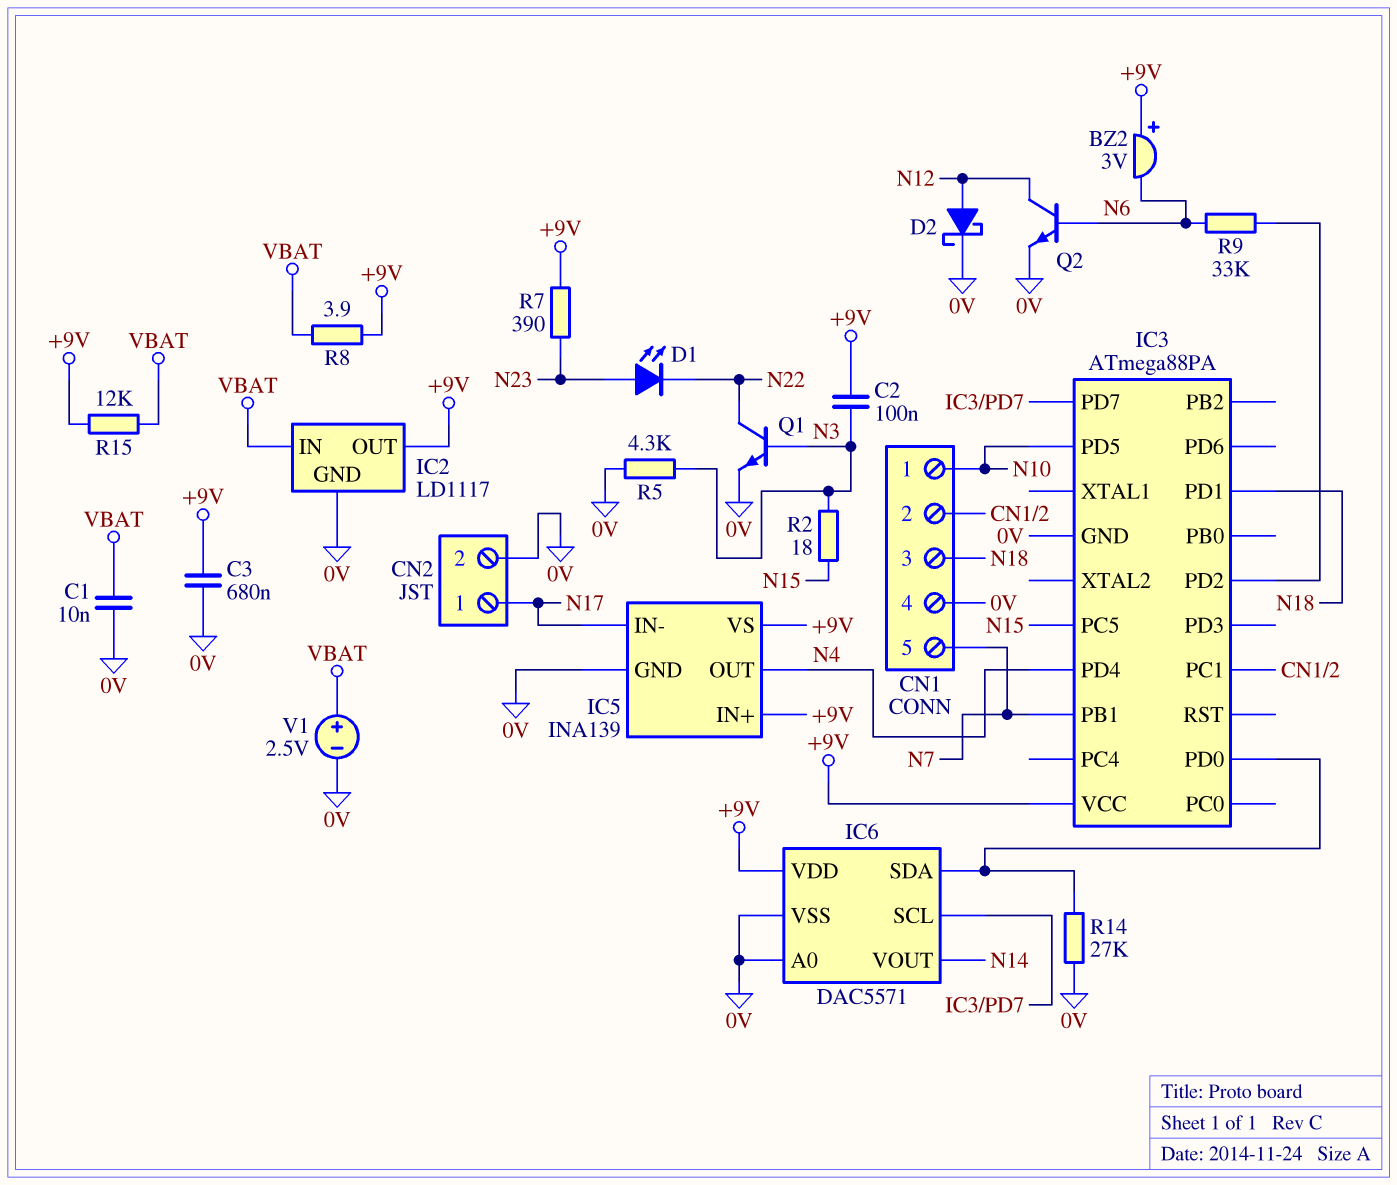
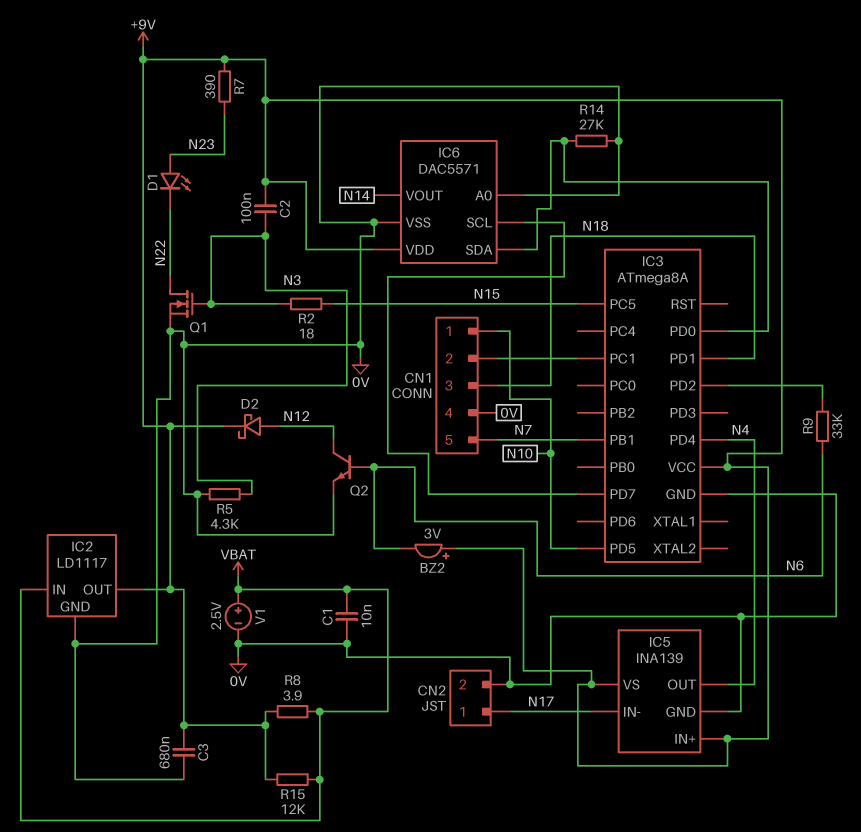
D2: schottky (A N12, K 0V) -> schottky (A N12, K +9V)
IC3: ATmega88PA -> ATmega8A
Q1: NPN (B N3, C N22, E 0V) -> NMOS (G N3, D N22, S 0V)

